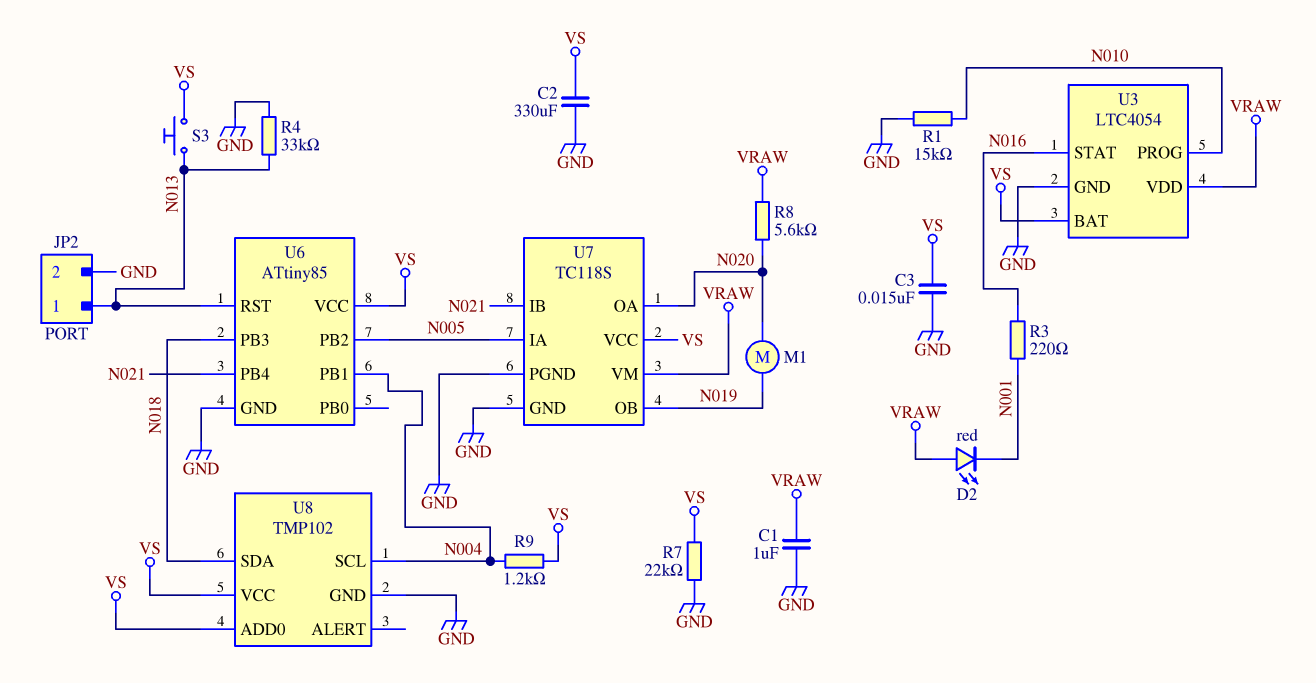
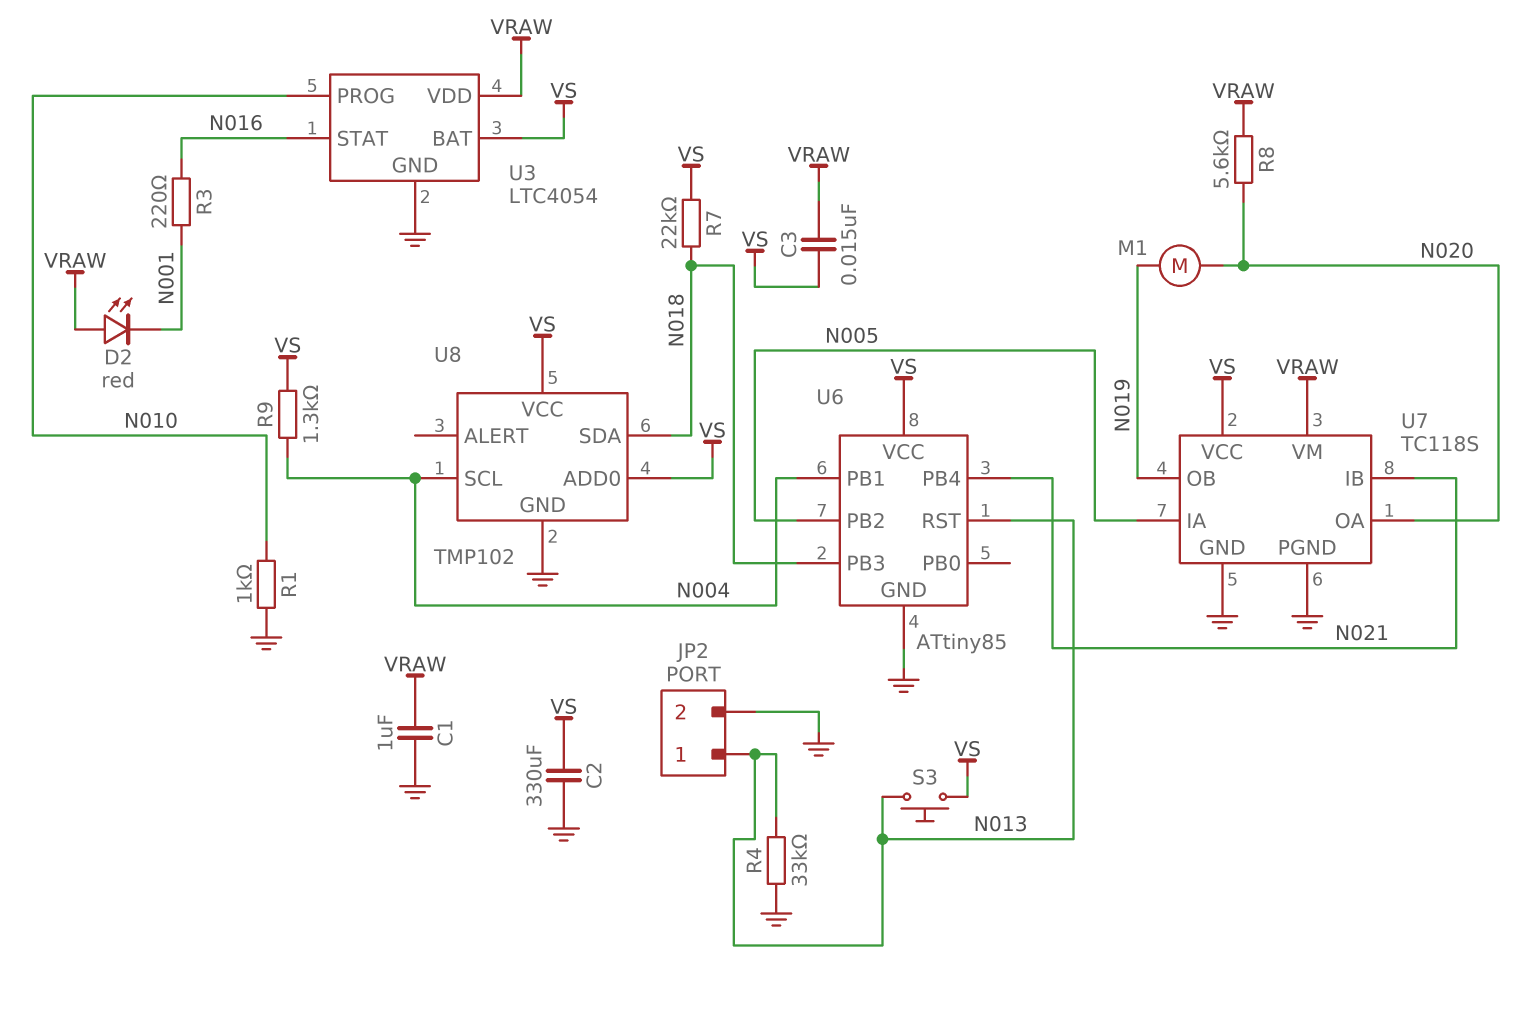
C3: 15nF (GND, VS) -> 15nF (VRAW, VS)
R1: 15k (GND, N010) -> 1k (GND, N010)
R7: 22k (GND, VS) -> 22k (N018, VS)
R9: 1.2k (N004, VS) -> 1.3k (N004, VS)

